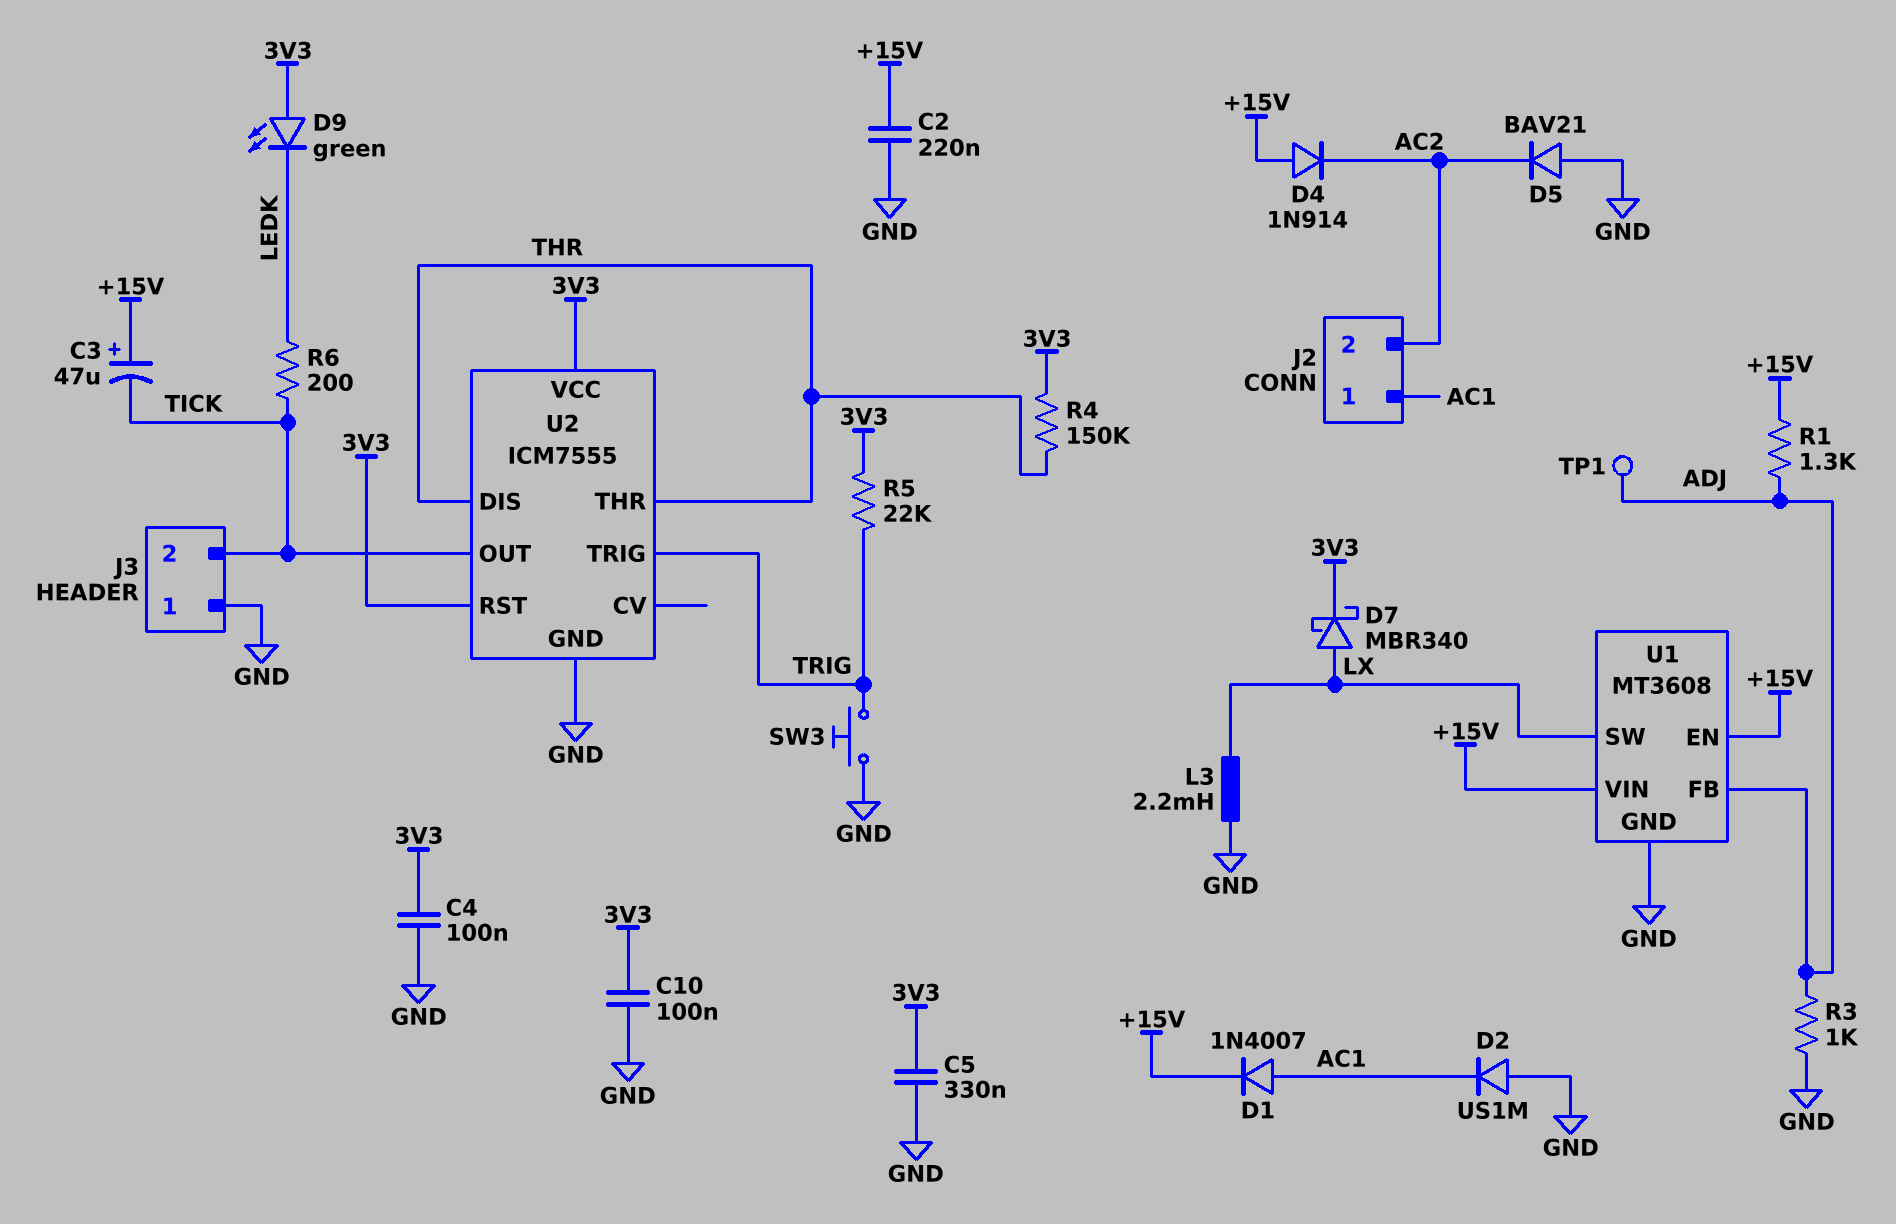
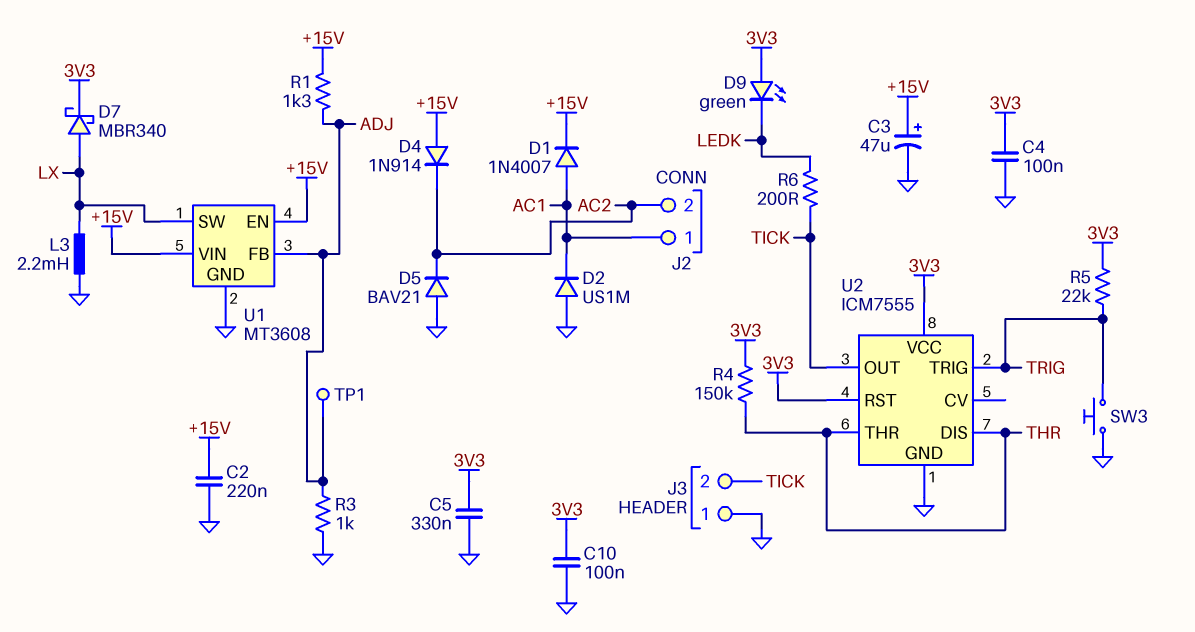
C3: 47uF (plus +15V, minus TICK) -> 47uF (plus +15V, minus GND)

